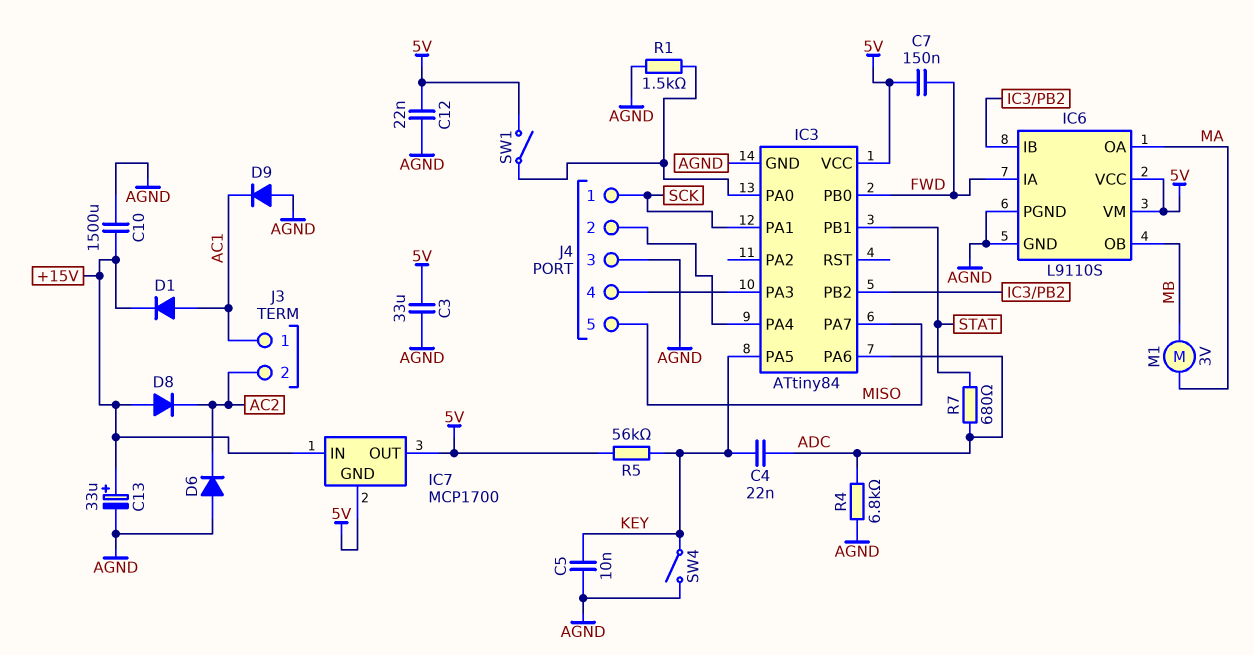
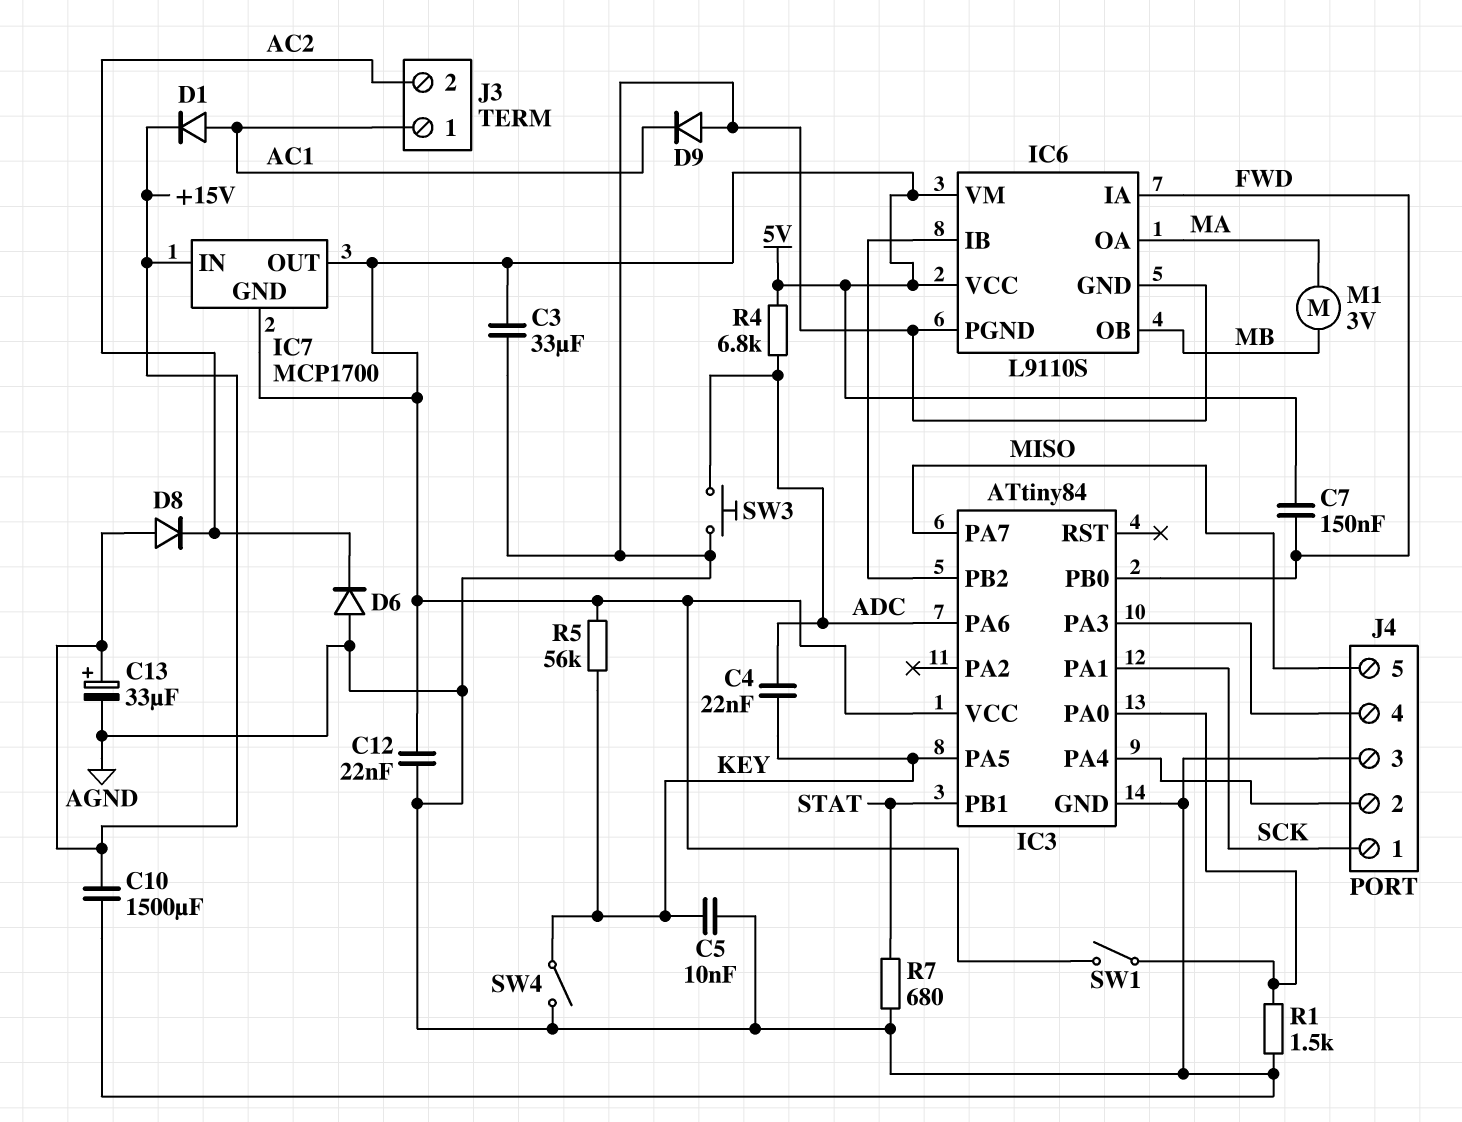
R4: 6.8k (ADC, AGND) -> 6.8k (5V, ADC)
R7: 680 (ADC, STAT) -> 680 (AGND, STAT)
SW3: none -> button (ADC, AGND)

